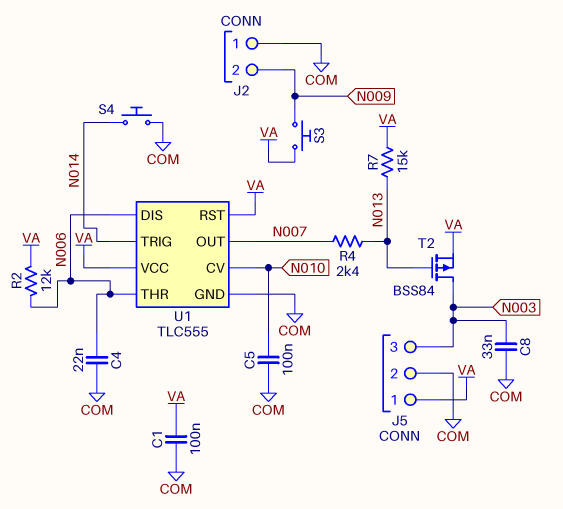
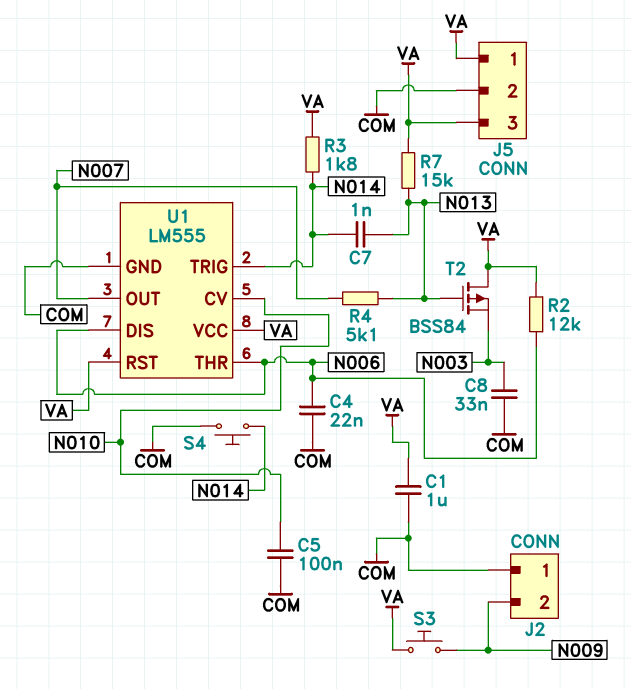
C1: 100nF (COM, VA) -> 1uF (COM, VA)
C7: none -> 1nF (N013, N014)
J5 pin 3: N003 -> VA
R3: none -> 1.8k (N014, VA)
R4: 2.4k (N007, N013) -> 5.1k (N007, N013)
T2: PMOS BSS84 (G N013, D N003, S VA) -> PMOS BSS84 (G N013, D VA, S N003)
U1: TLC555 -> LM555

